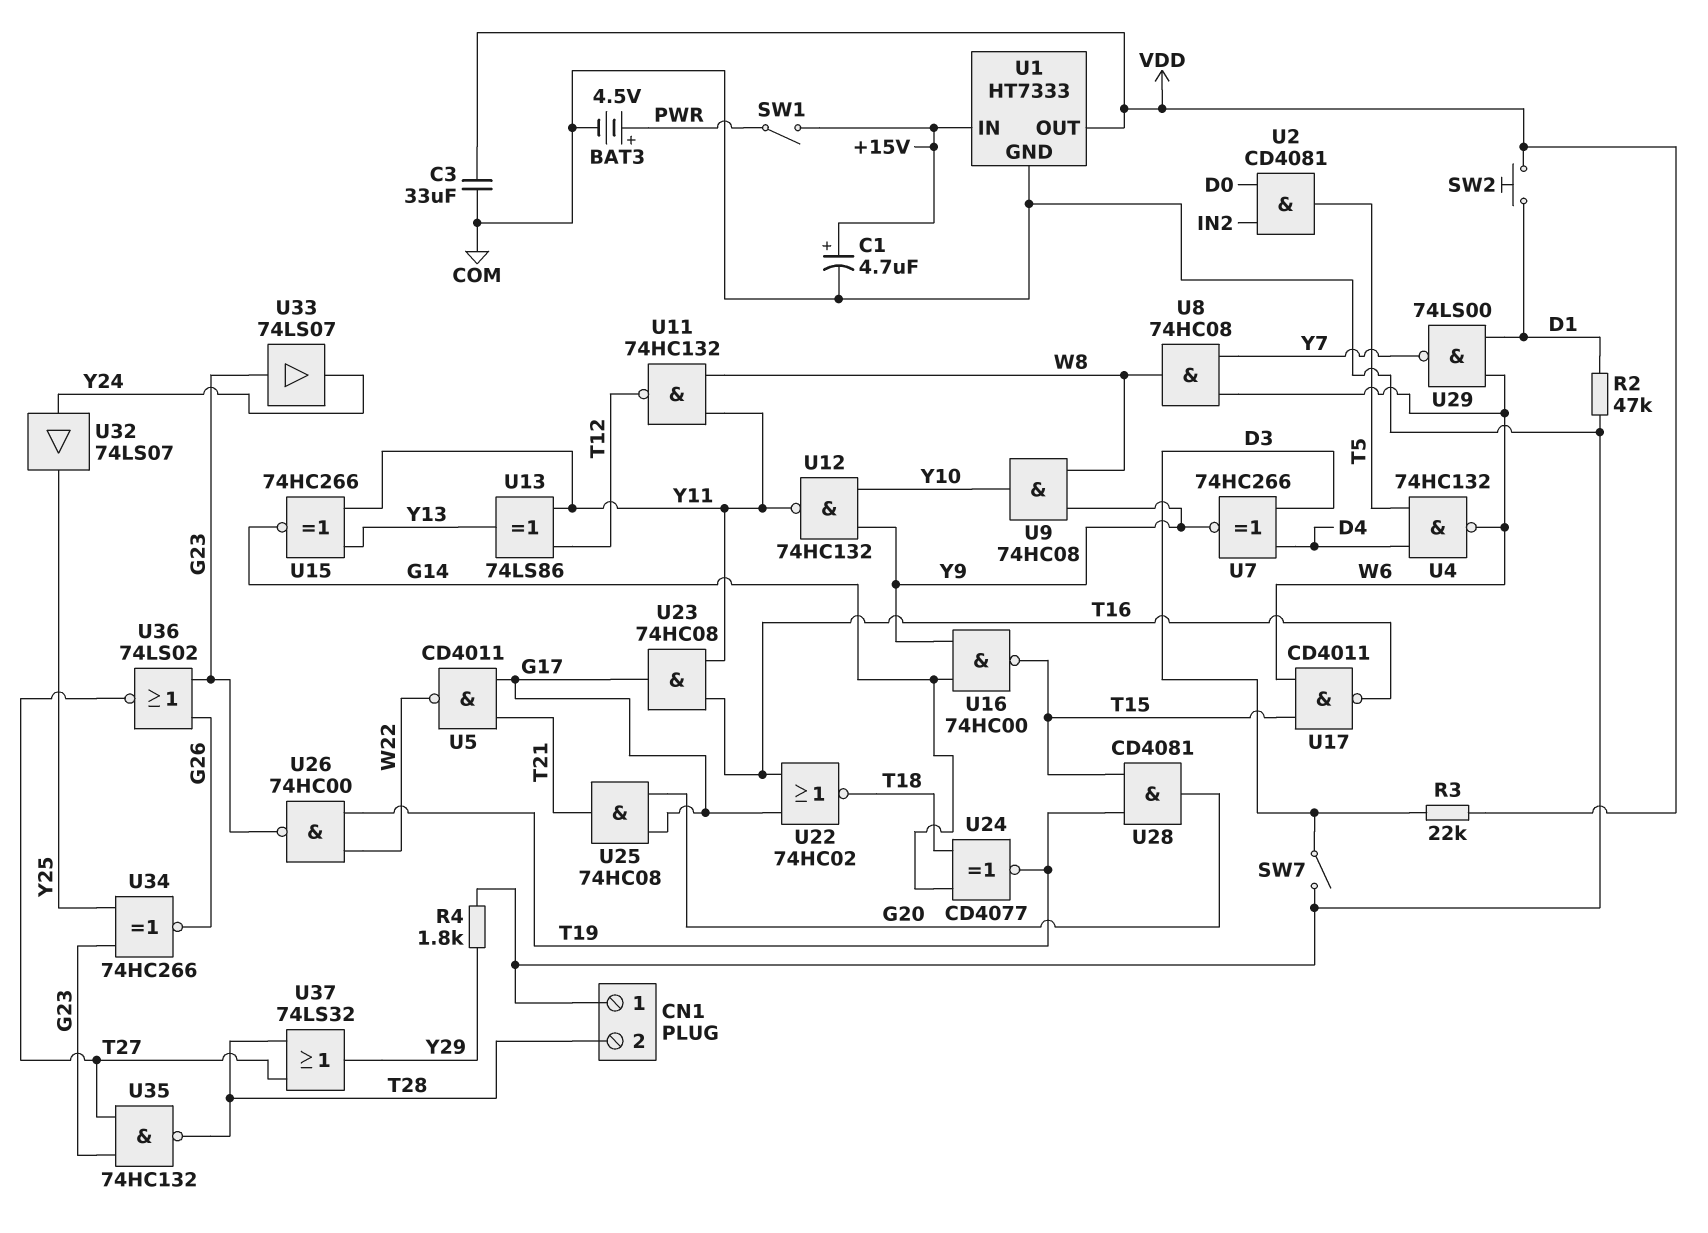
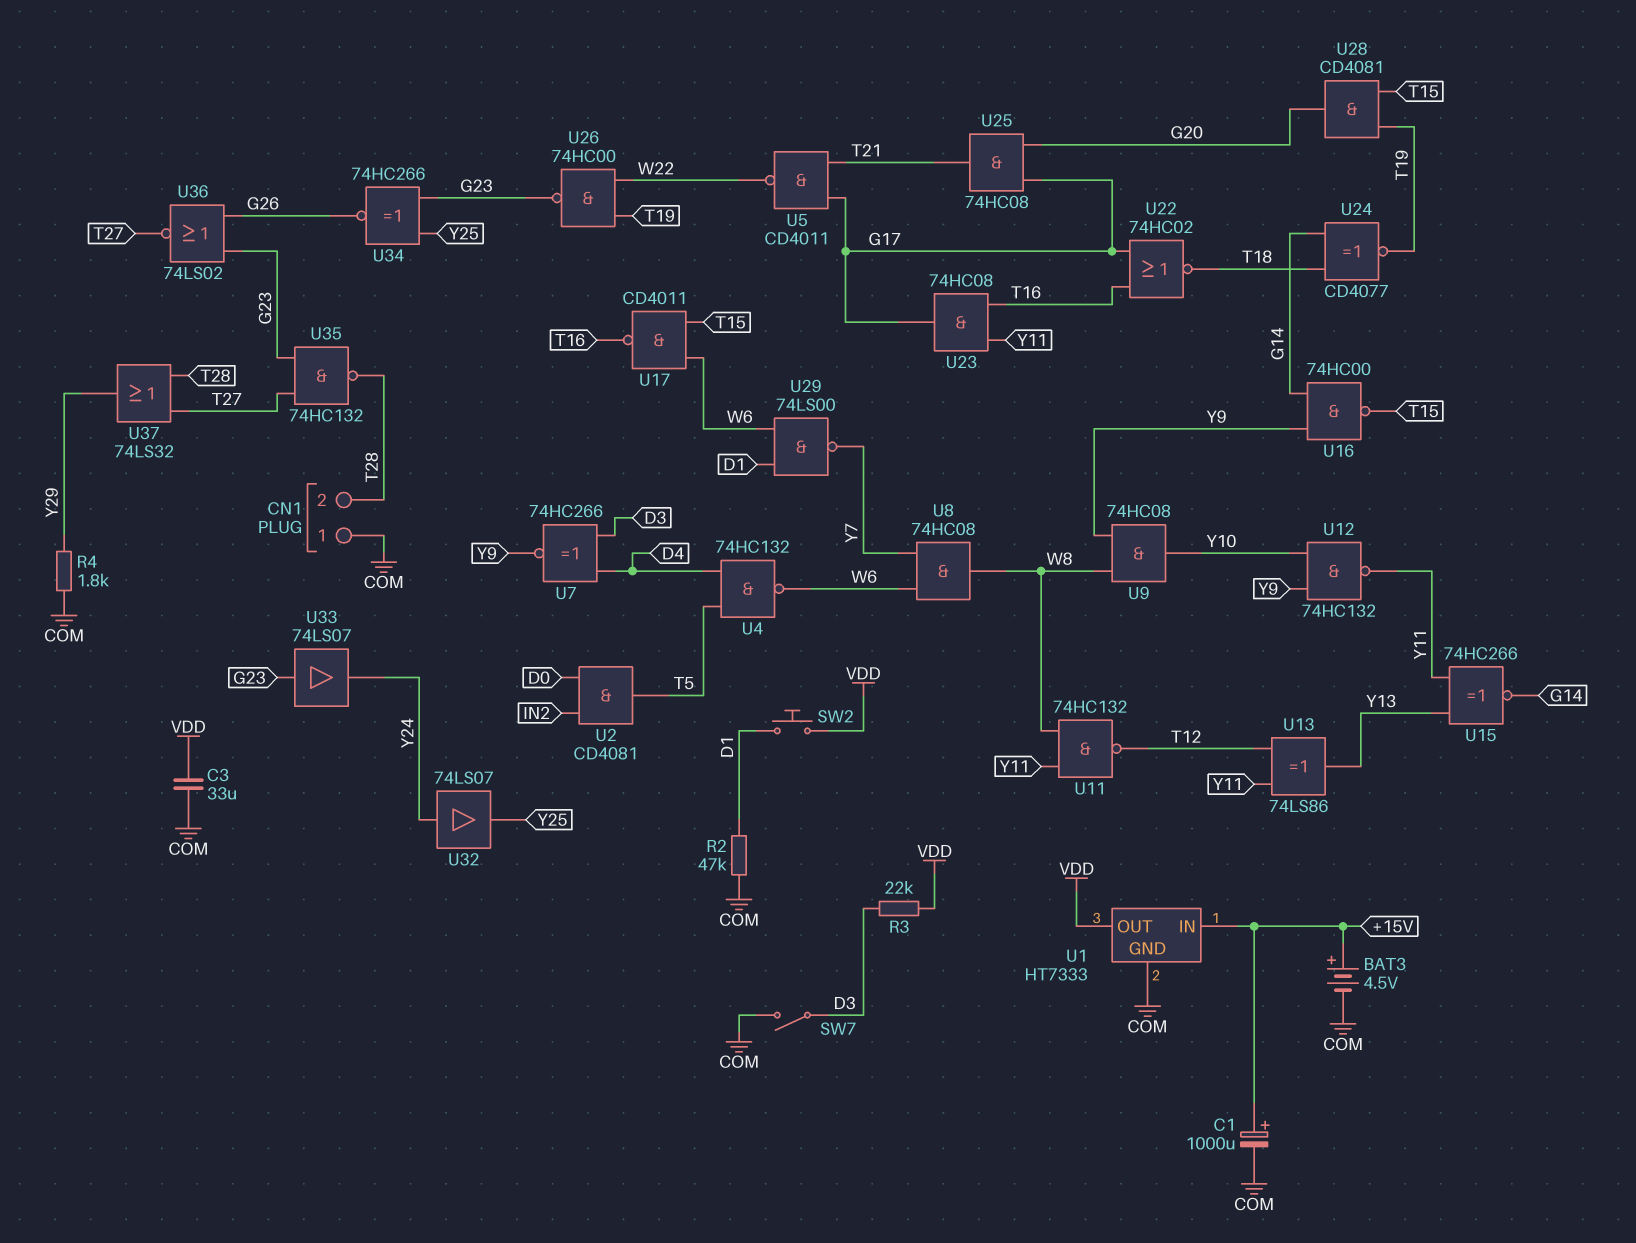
BAT3: 4.5V (plus PWR, minus COM) -> 4.5V (plus +15V, minus COM)
C1: 4.7uF (plus +15V, minus COM) -> 1000uF (plus +15V, minus COM)
SW1: switch (+15V, PWR) -> none

